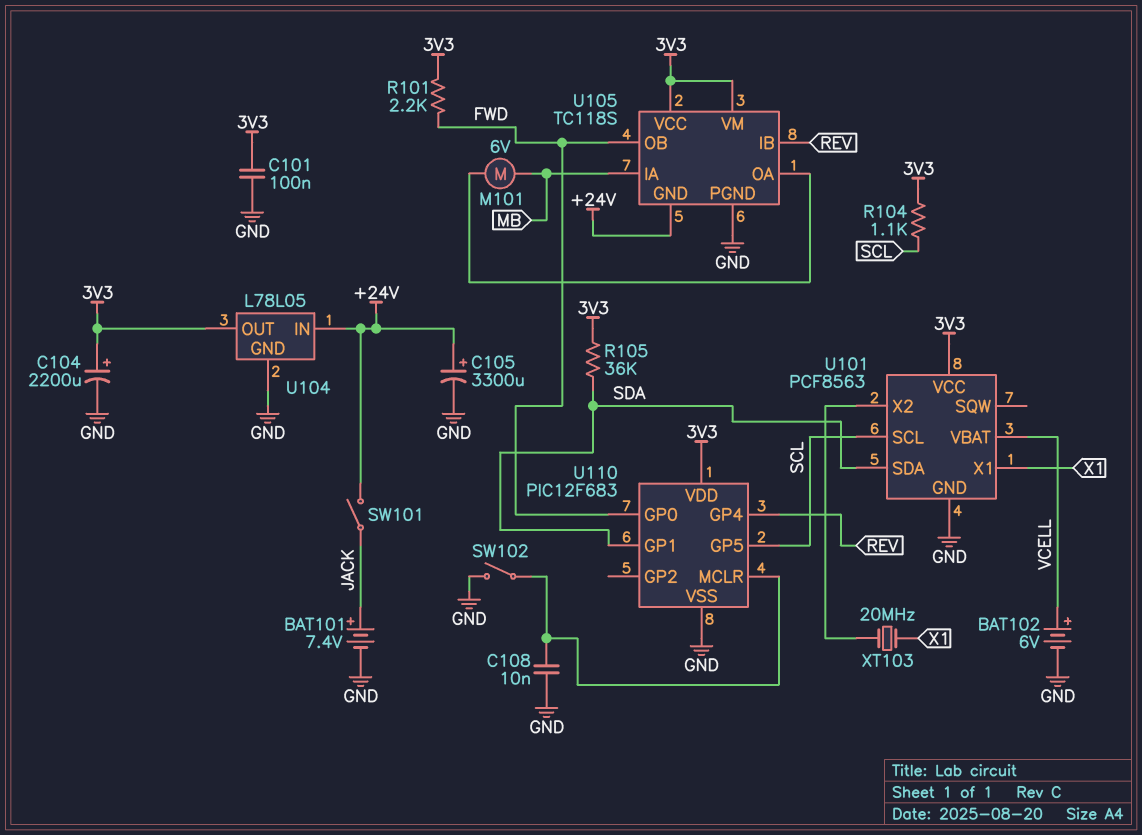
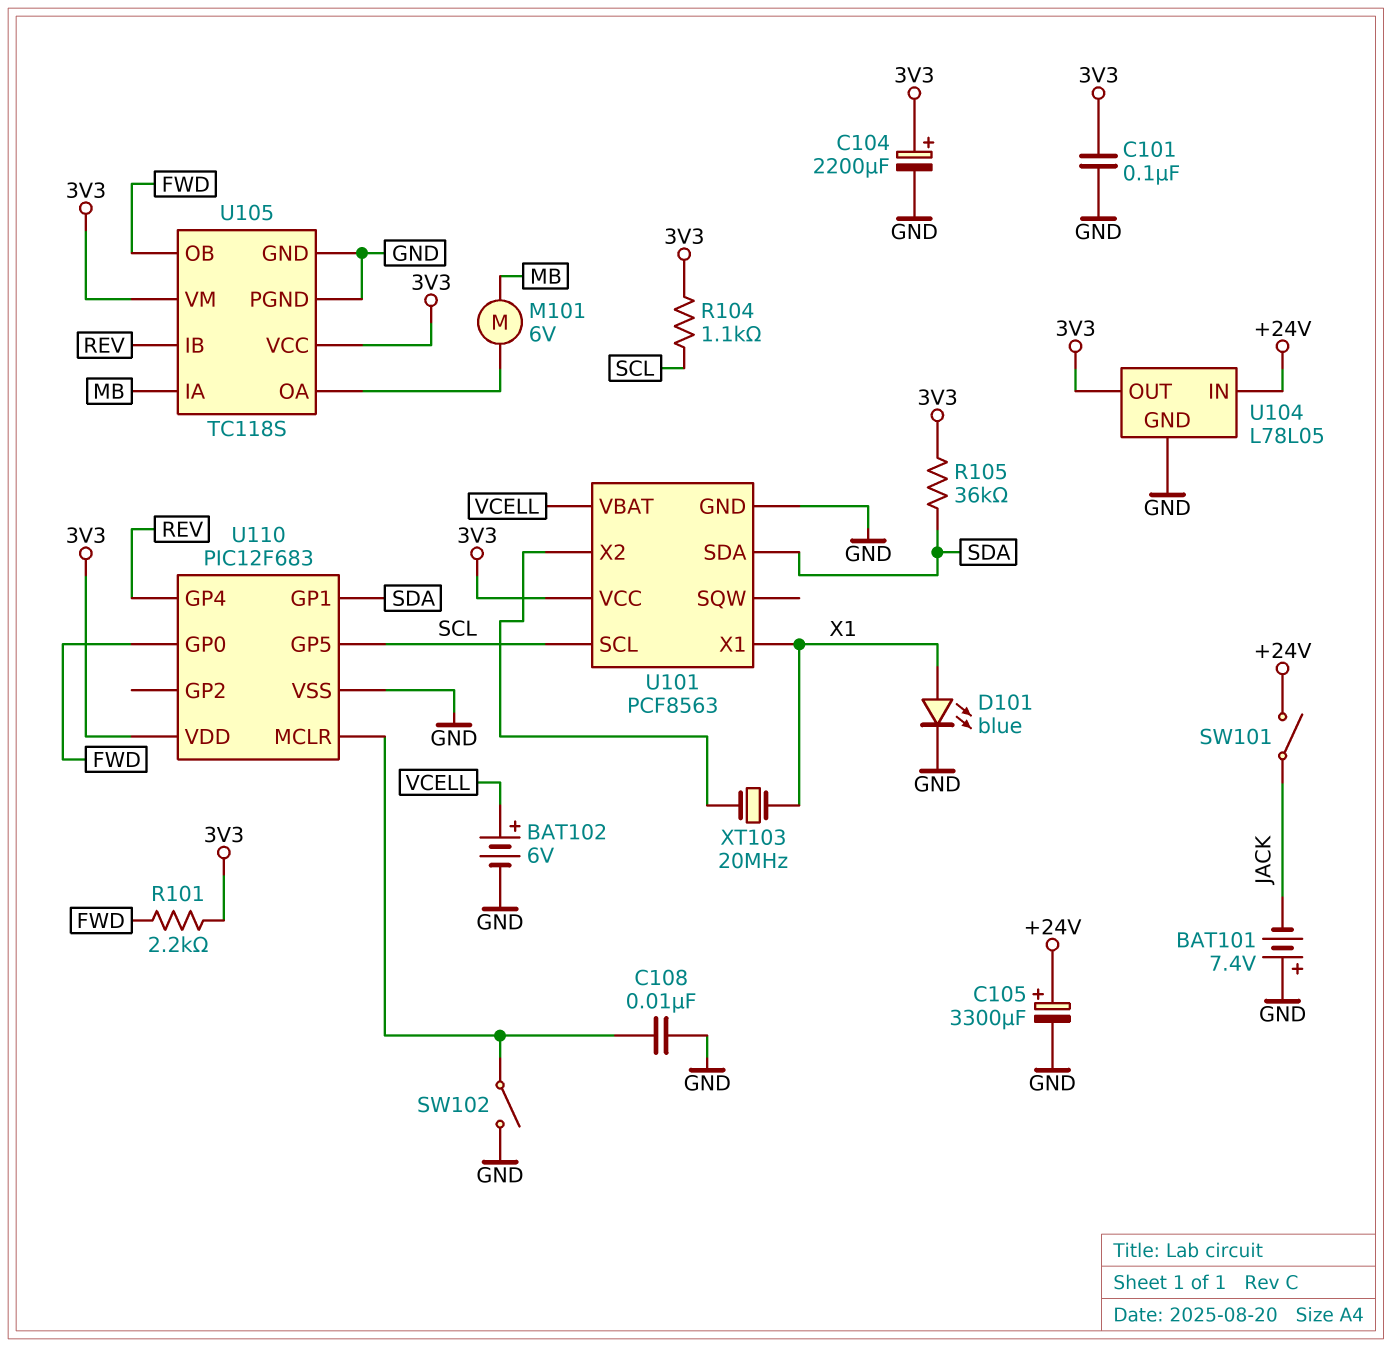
BAT101: 7.4V (plus JACK, minus GND) -> 7.4V (plus GND, minus JACK)
D101: none -> LED blue (A X1, K GND)
U105 pin GND: +24V -> GND

